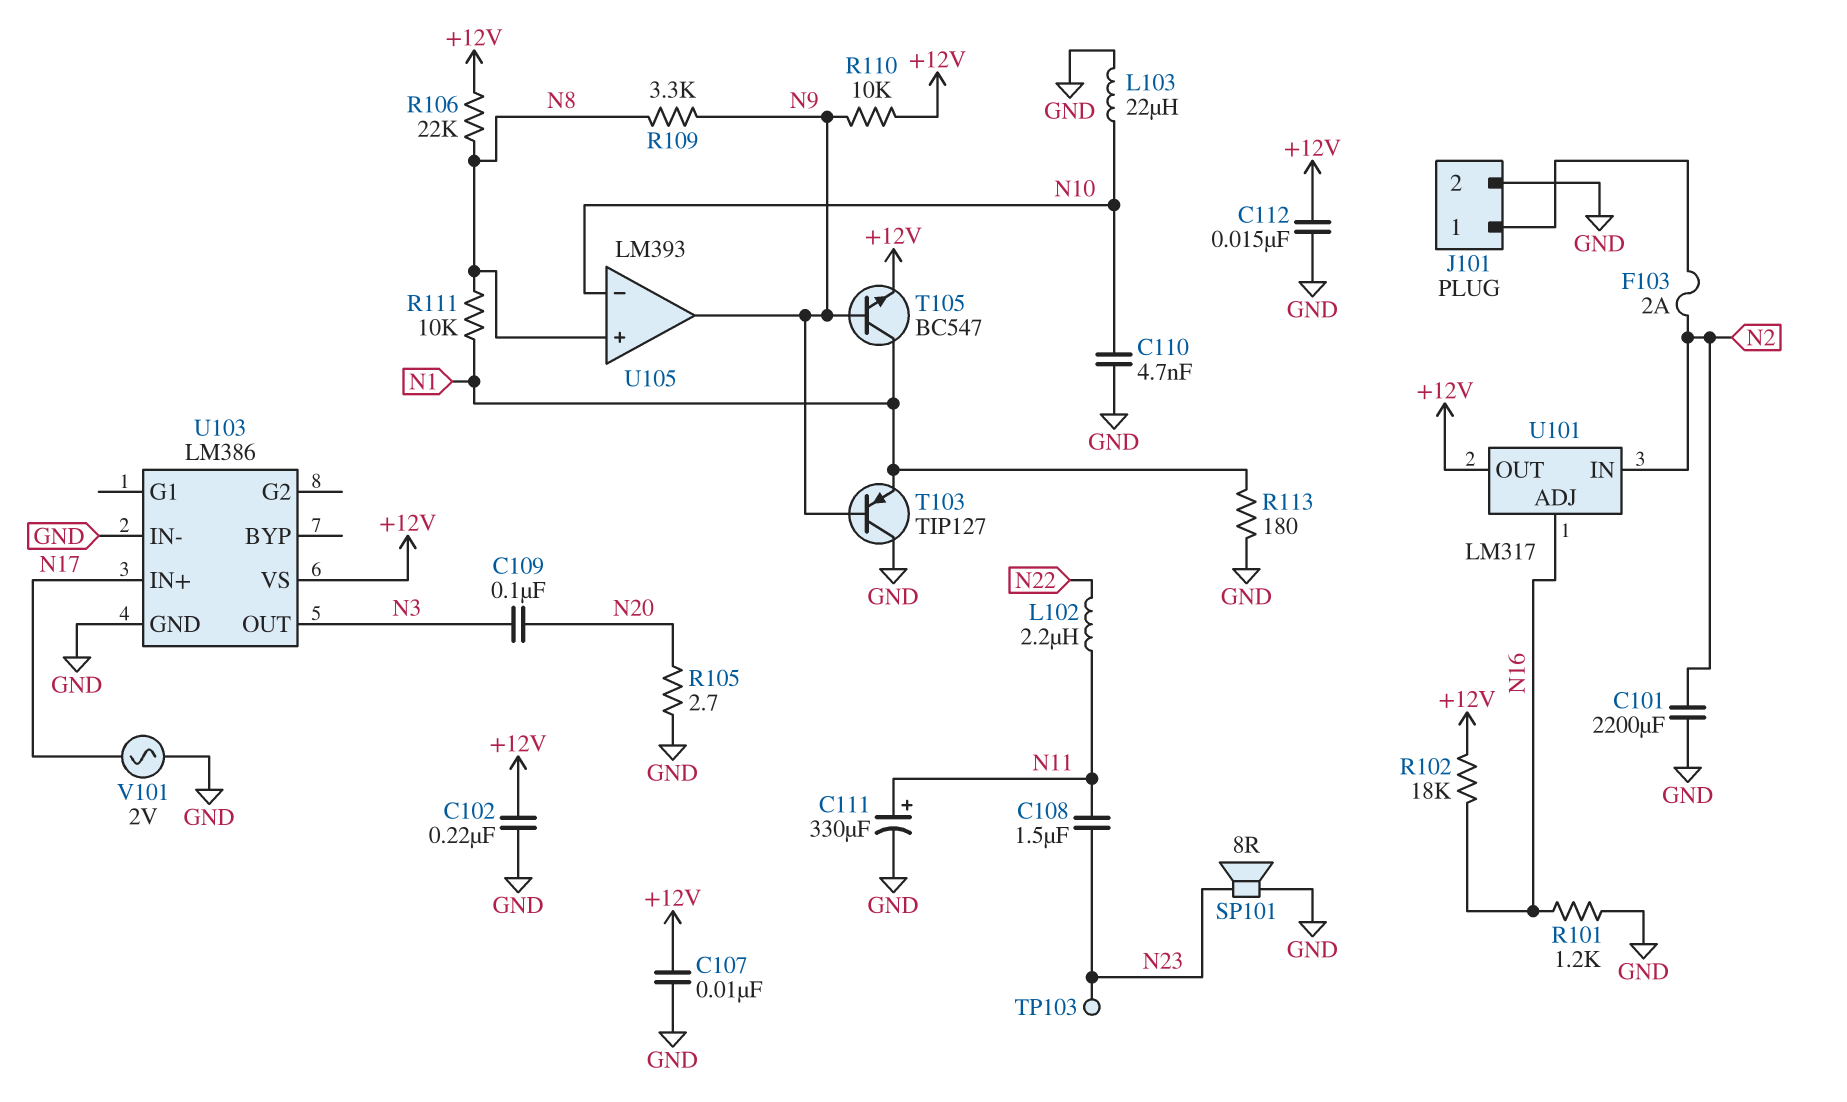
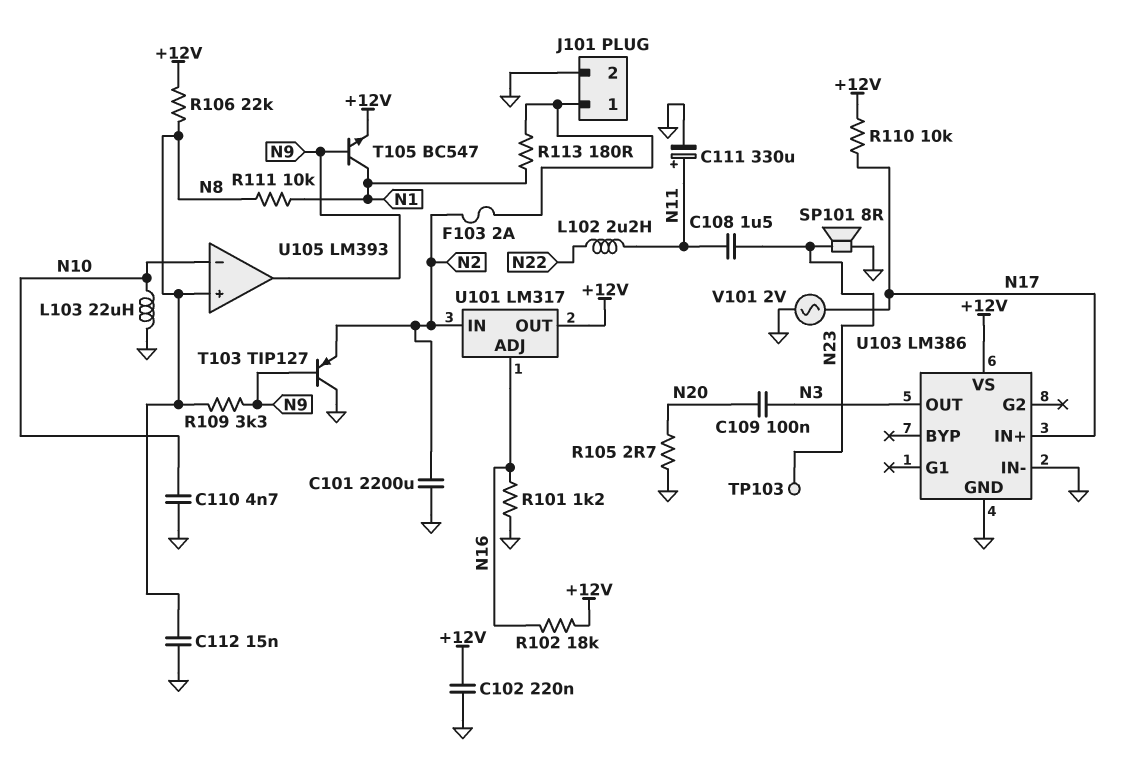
C107: 10nF (+12V, GND) -> none
C112: 15nF (+12V, GND) -> 15nF (GND, N8)
R110: 10k (+12V, N9) -> 10k (+12V, N17)
R113: 180 (GND, N1) -> 180 (J101/1, N1)
T103: PNP TIP127 (B N9, C GND, E N1) -> PNP TIP127 (B N9, C GND, E N2)

